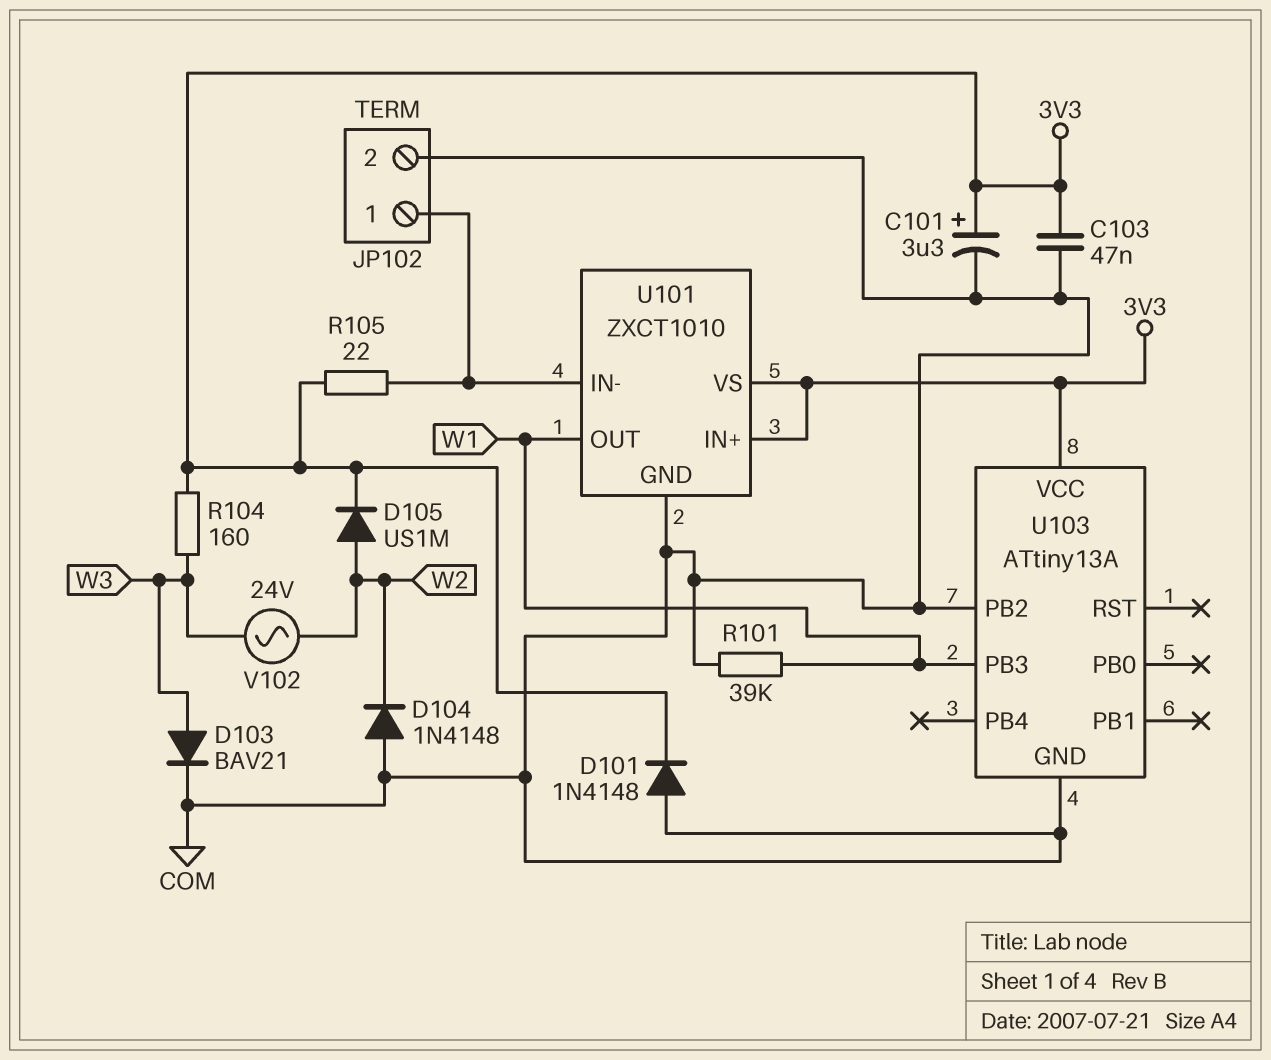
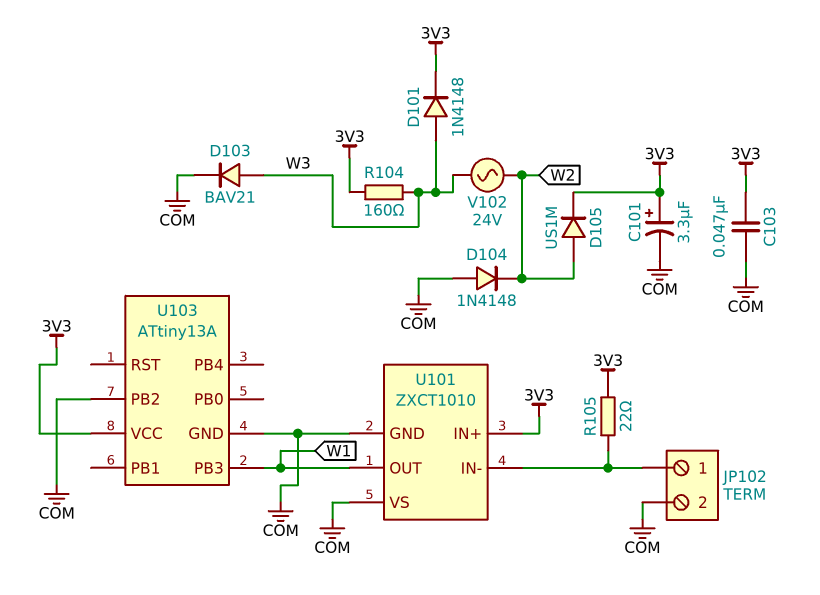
D101: diode 1N4148 (A COM, K 3V3) -> diode 1N4148 (A W3, K 3V3)
R101: 39k (COM, W1) -> none
U101 pin VS: 3V3 -> COM

